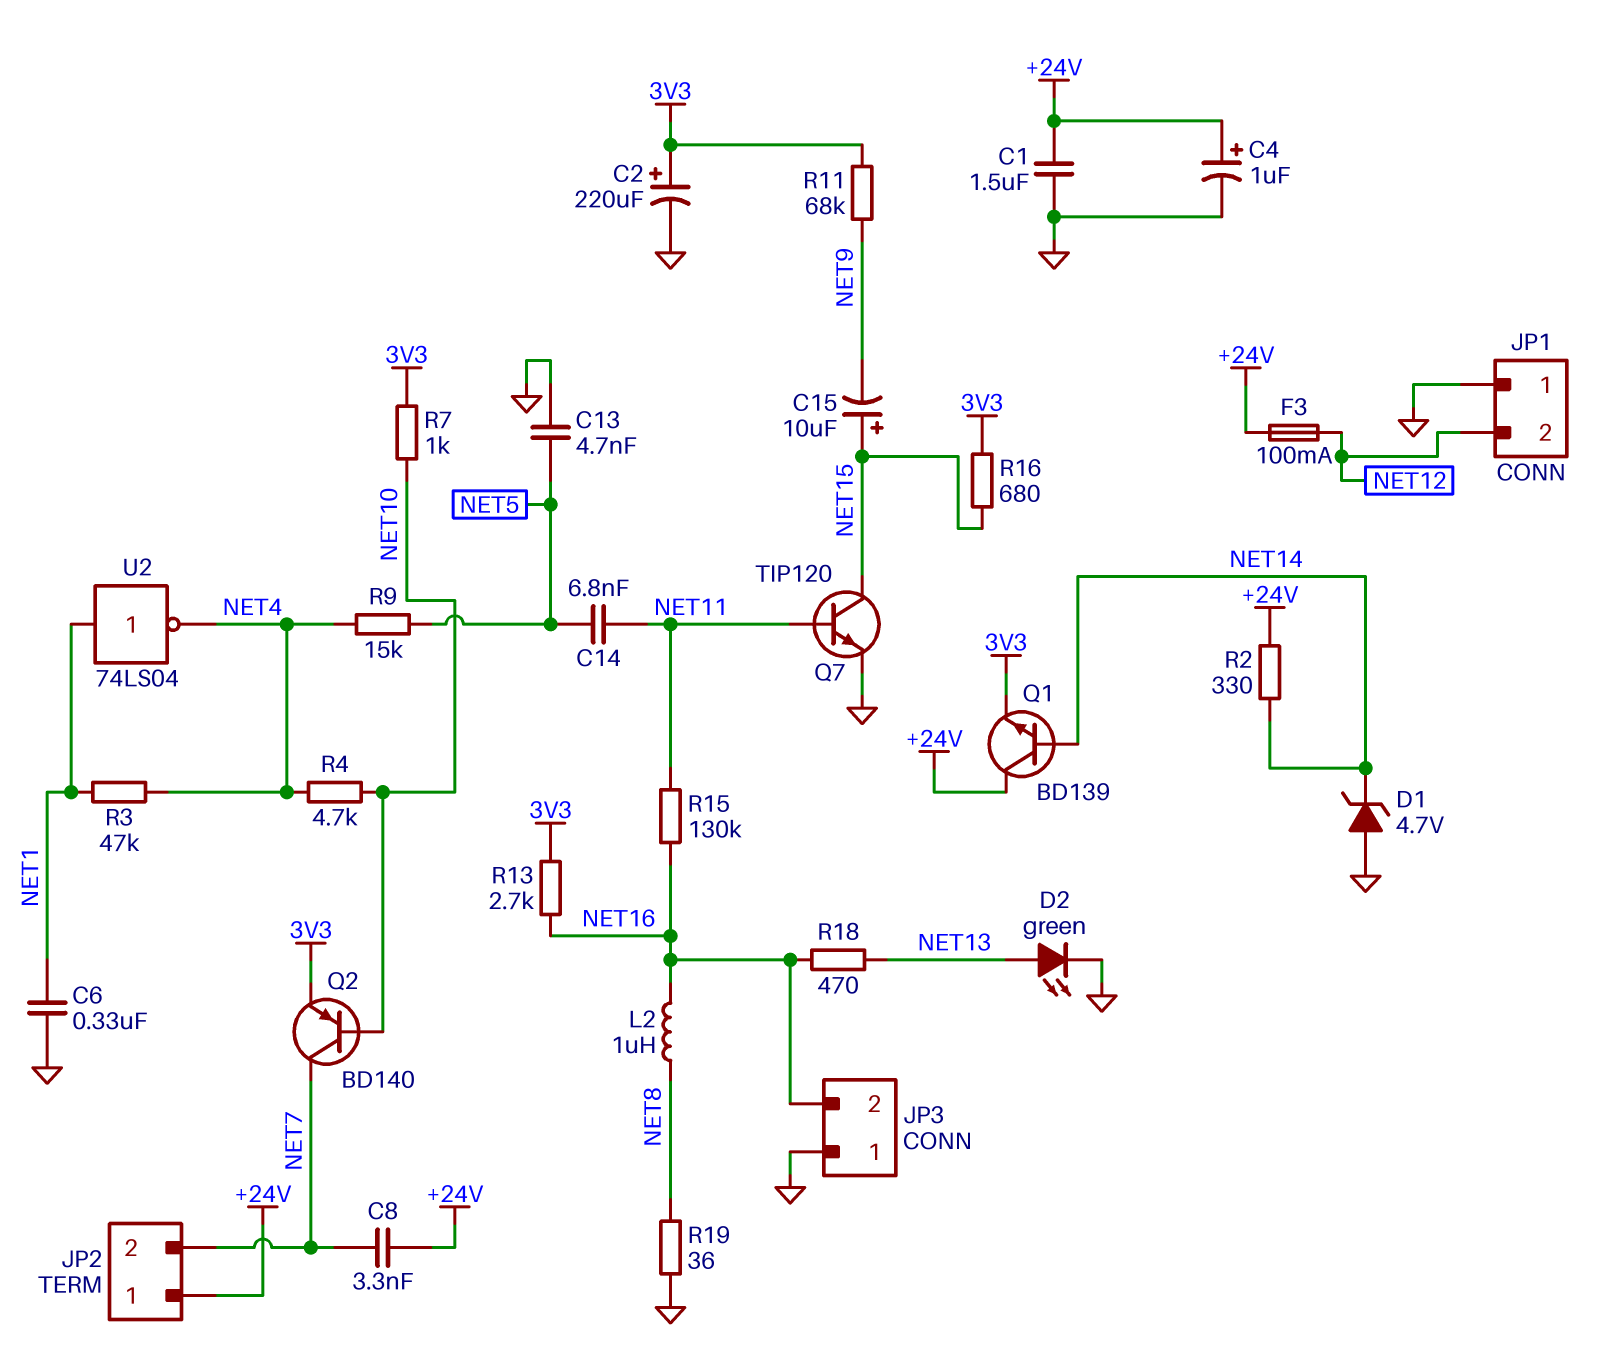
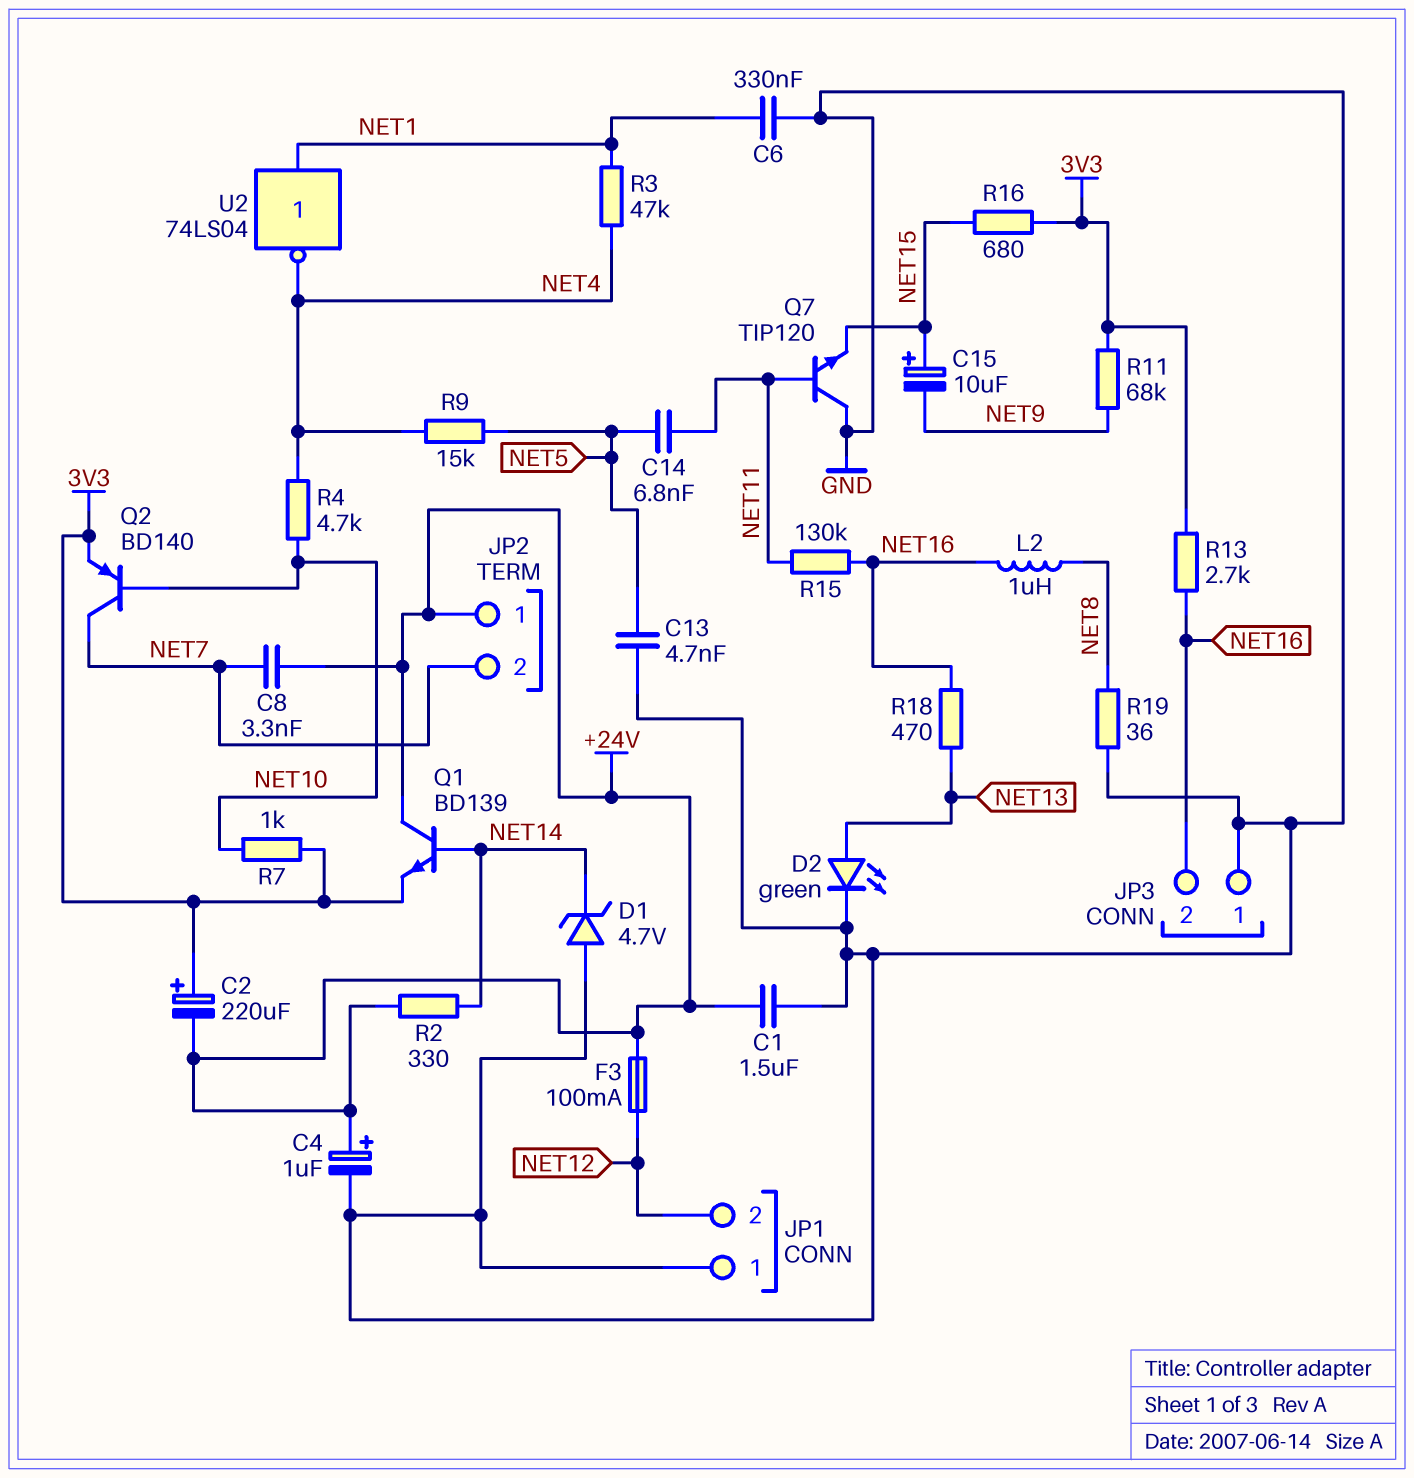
C2: 220uF (plus 3V3, minus GND) -> 220uF (plus 3V3, minus +24V)
Q7: NPN TIP120 (B NET11, C NET15, E GND) -> NPN TIP120 (B NET11, C GND, E NET15)

